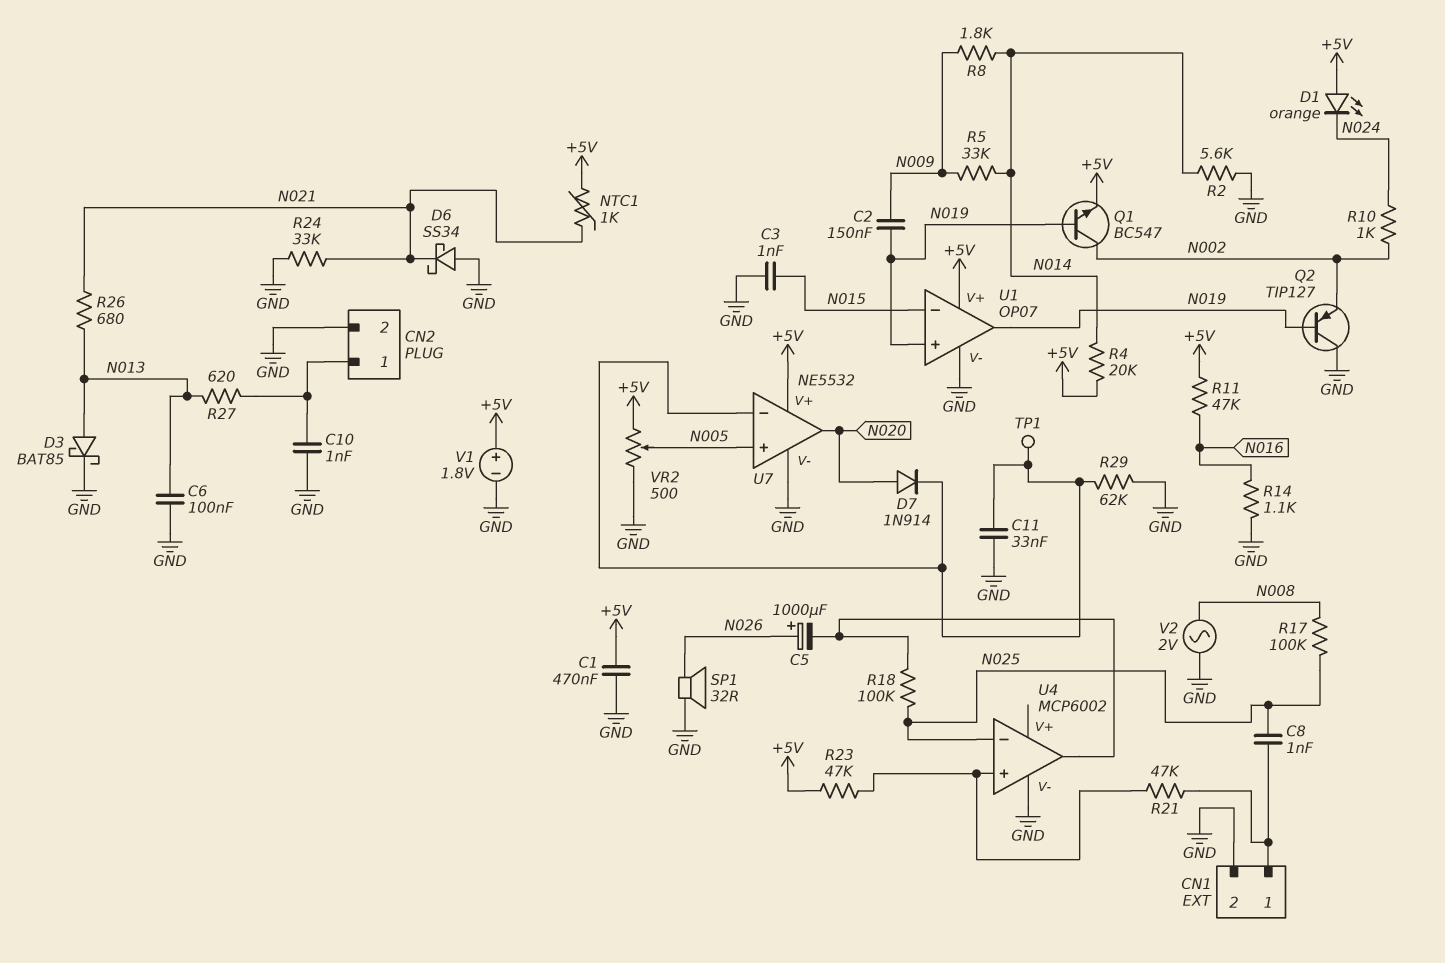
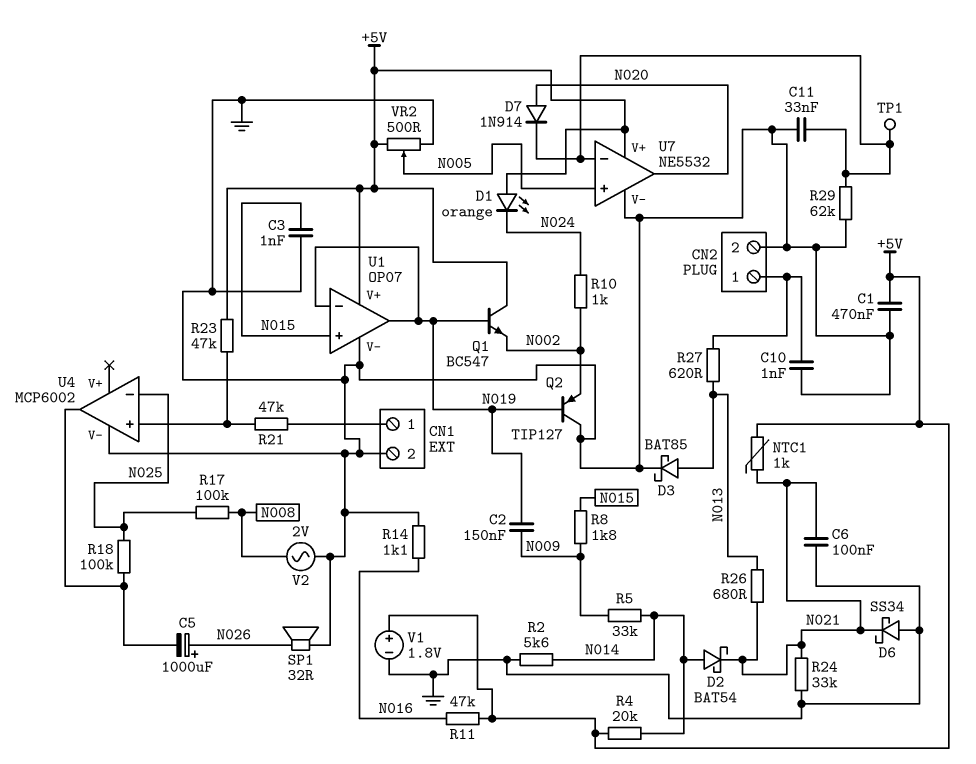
C6: 100nF (GND, N013) -> 100nF (GND, N021)
C8: 1nF (CN1/1, N025) -> none
D2: none -> schottky BAT54 (A N014, K N021)
Q1: NPN BC547 (B N019, C N002, E +5V) -> NPN BC547 (B N019, C +5V, E N002)
R8: 1.8k (N009, N014) -> 1.8k (N009, N015)
U1 pin in+: N019 -> N015
U1 pin in-: N015 -> N019

